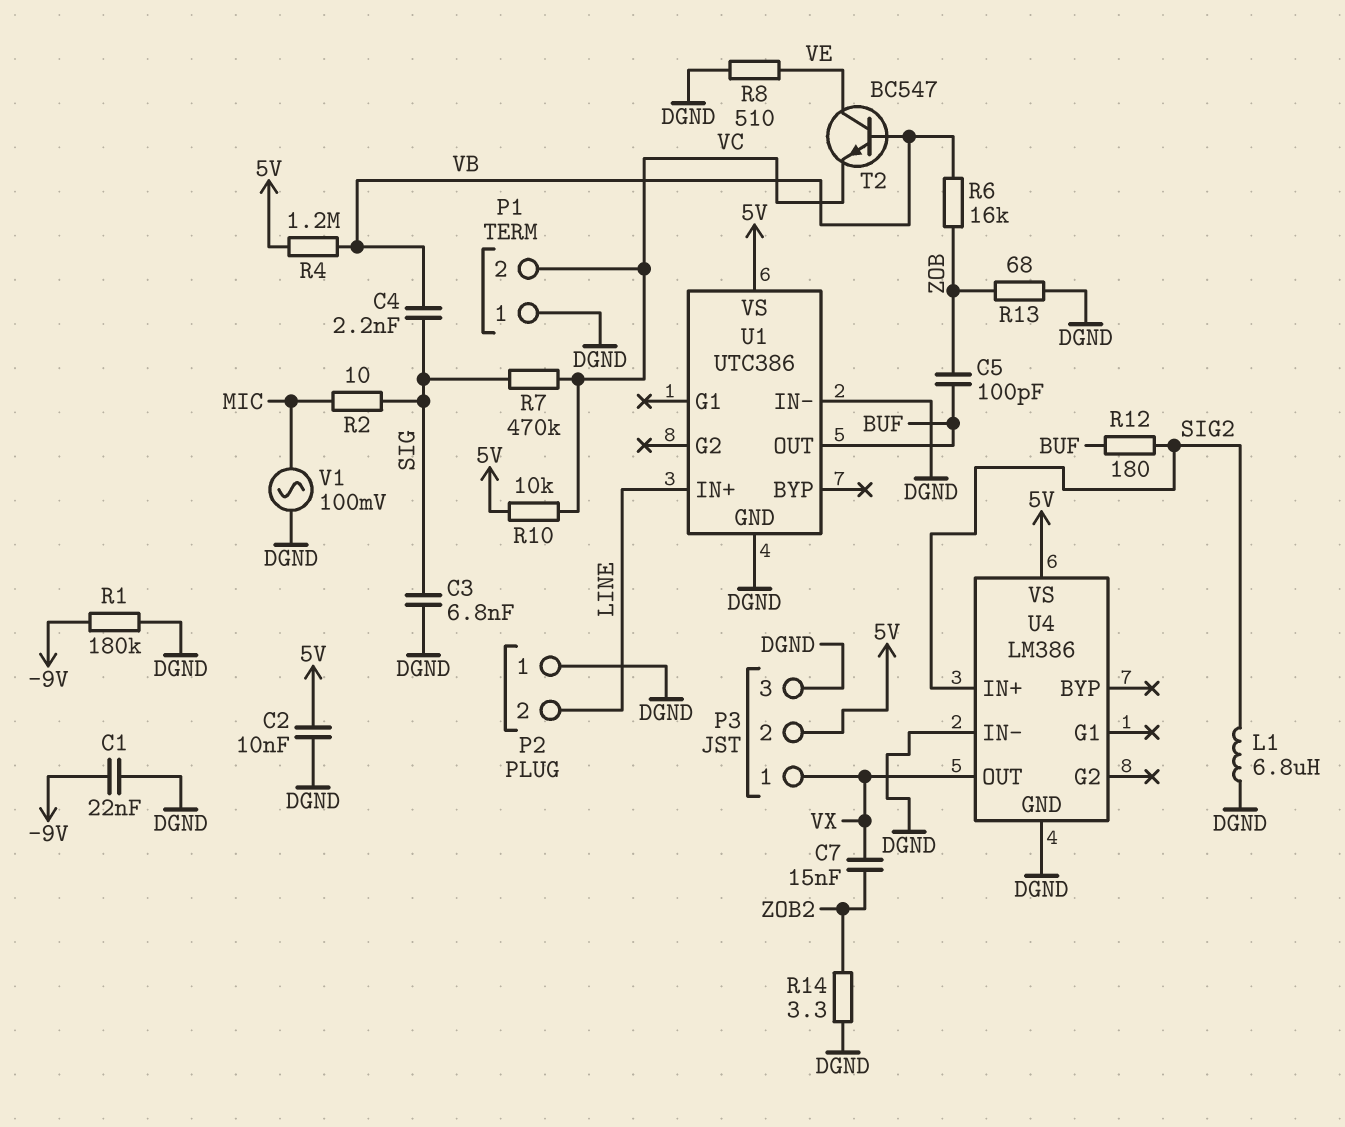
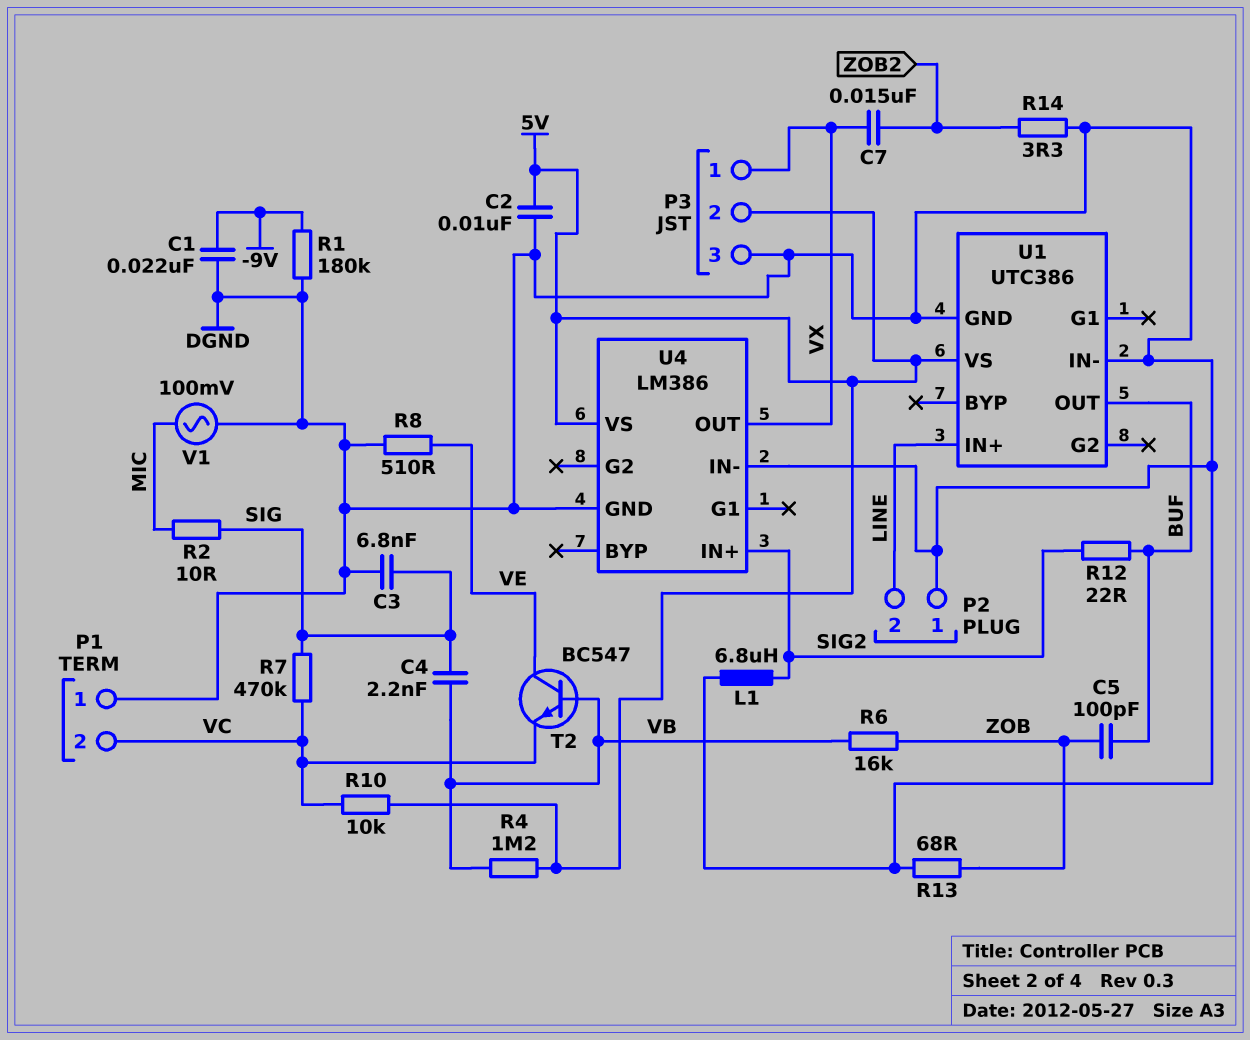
R12: 180 (BUF, SIG2) -> 22 (BUF, SIG2)

